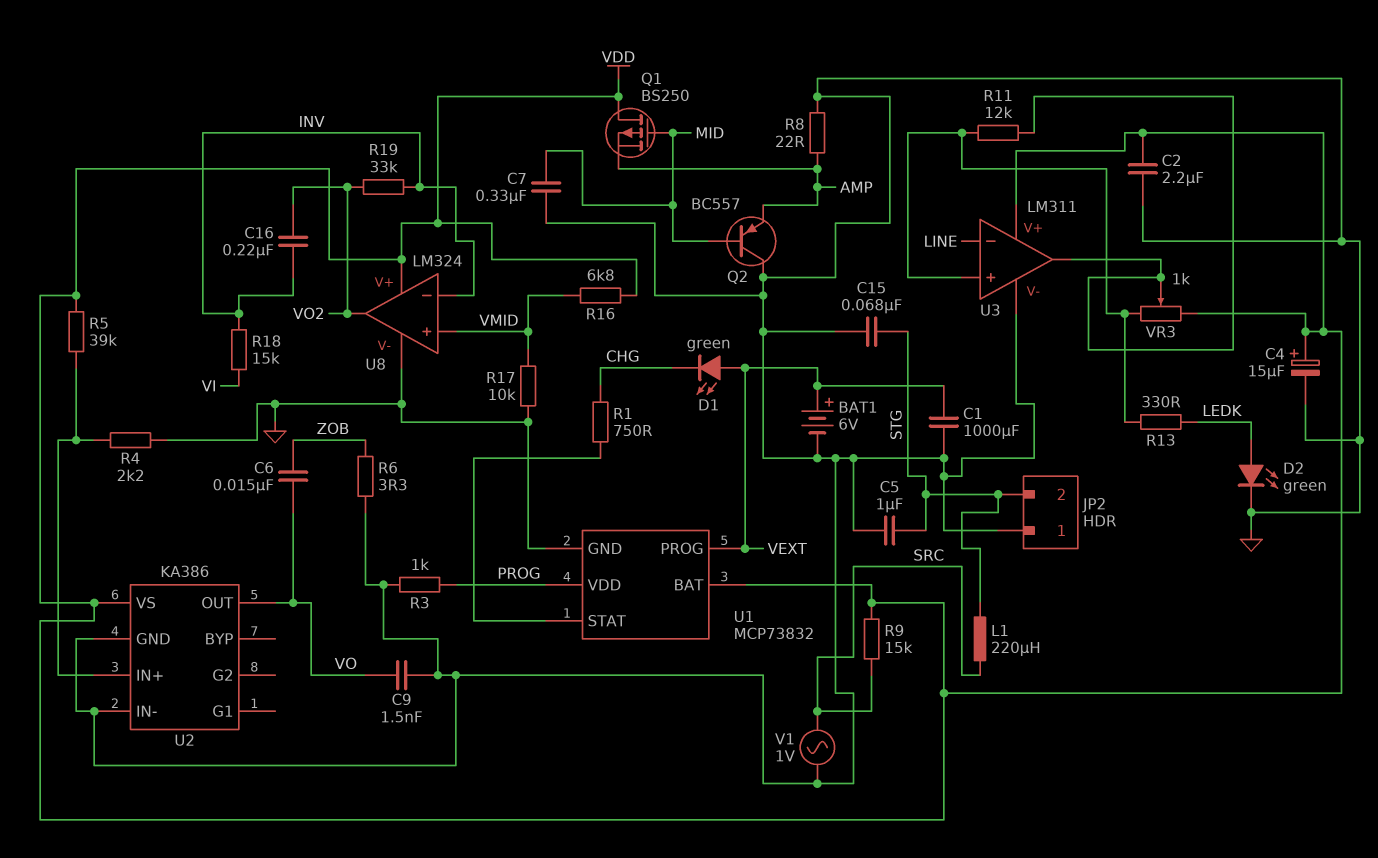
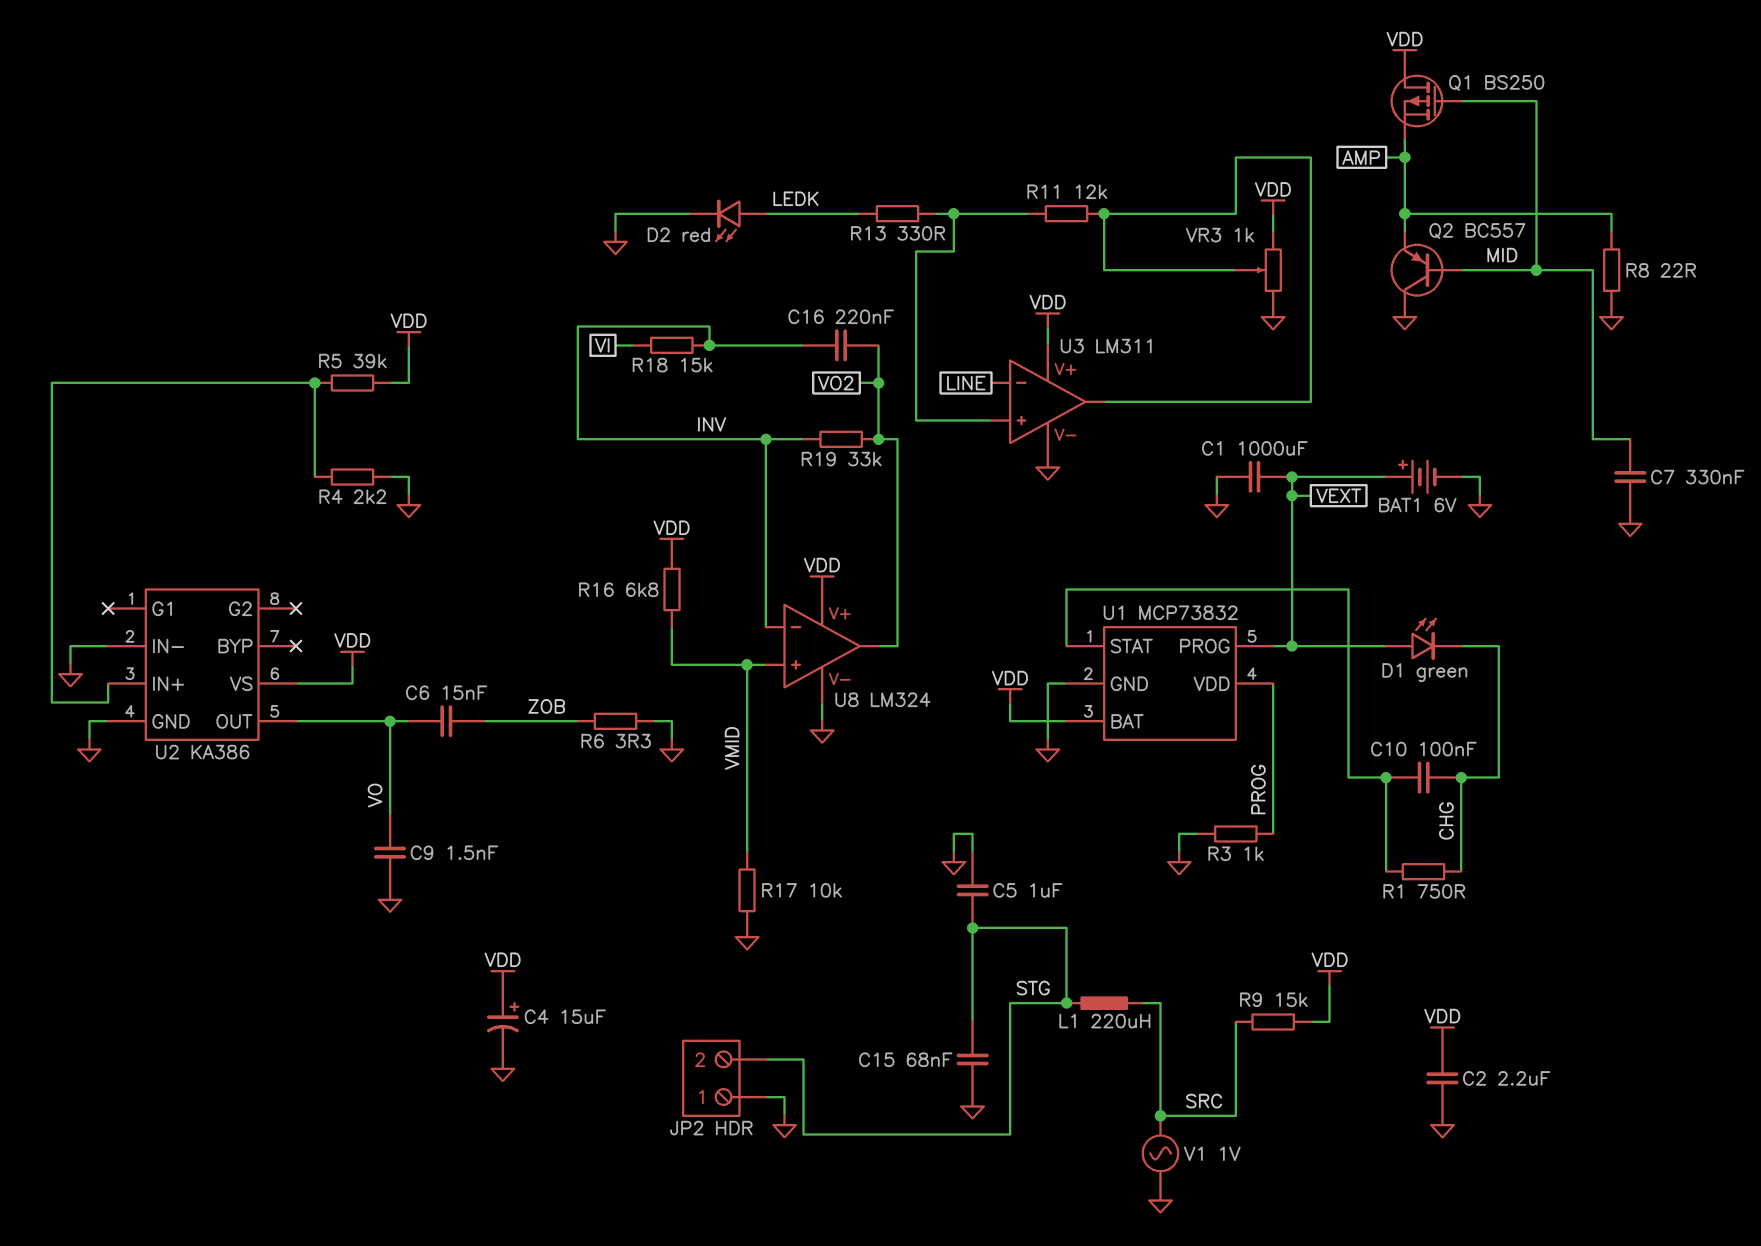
C10: none -> 100nF (CHG, U1/STAT)
D2: LED green (A LEDK, K GND) -> LED red (A LEDK, K GND)
VR3: 1k (U3/in+, VDD, wiper U3/out) -> 1k (GND, VDD, wiper U3/out)

